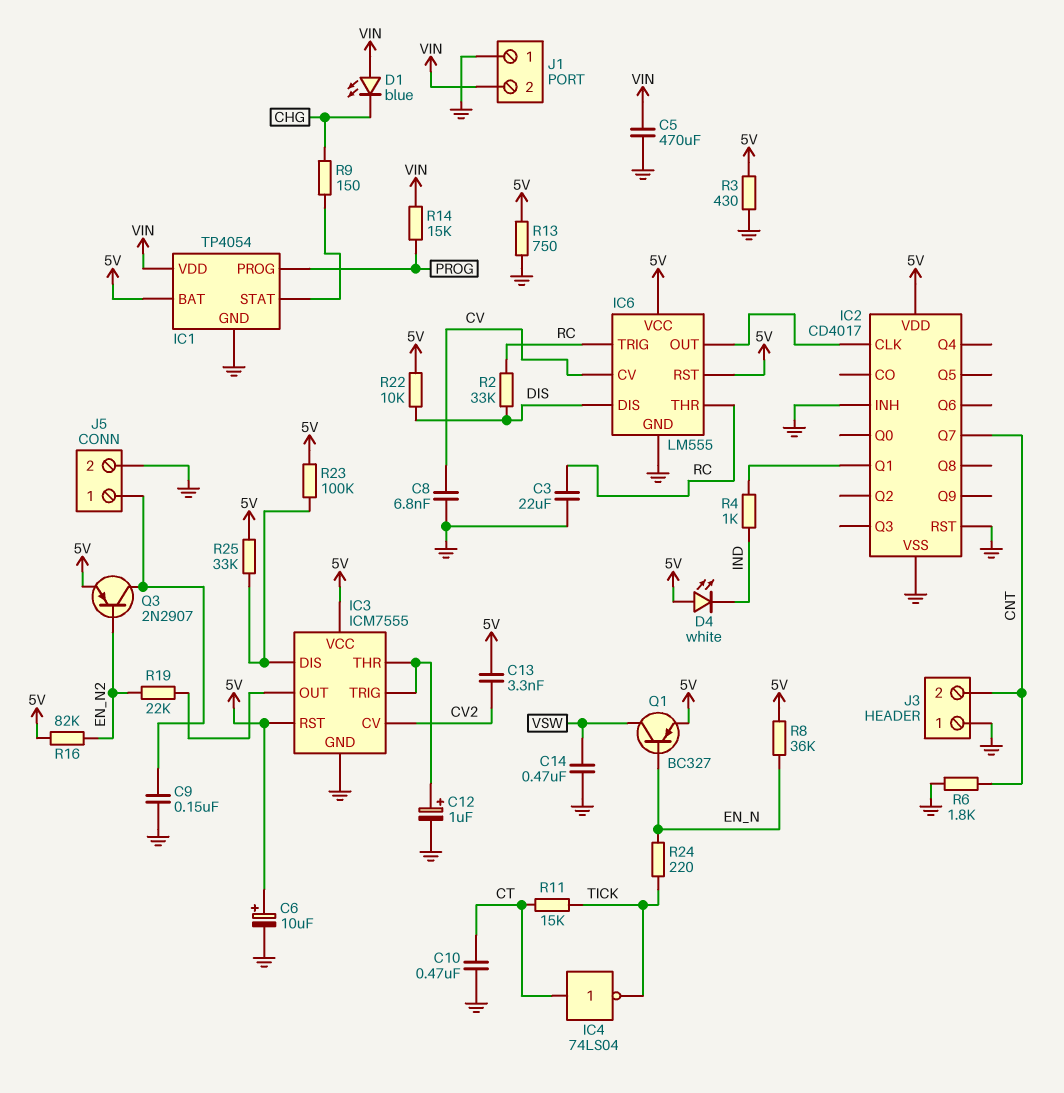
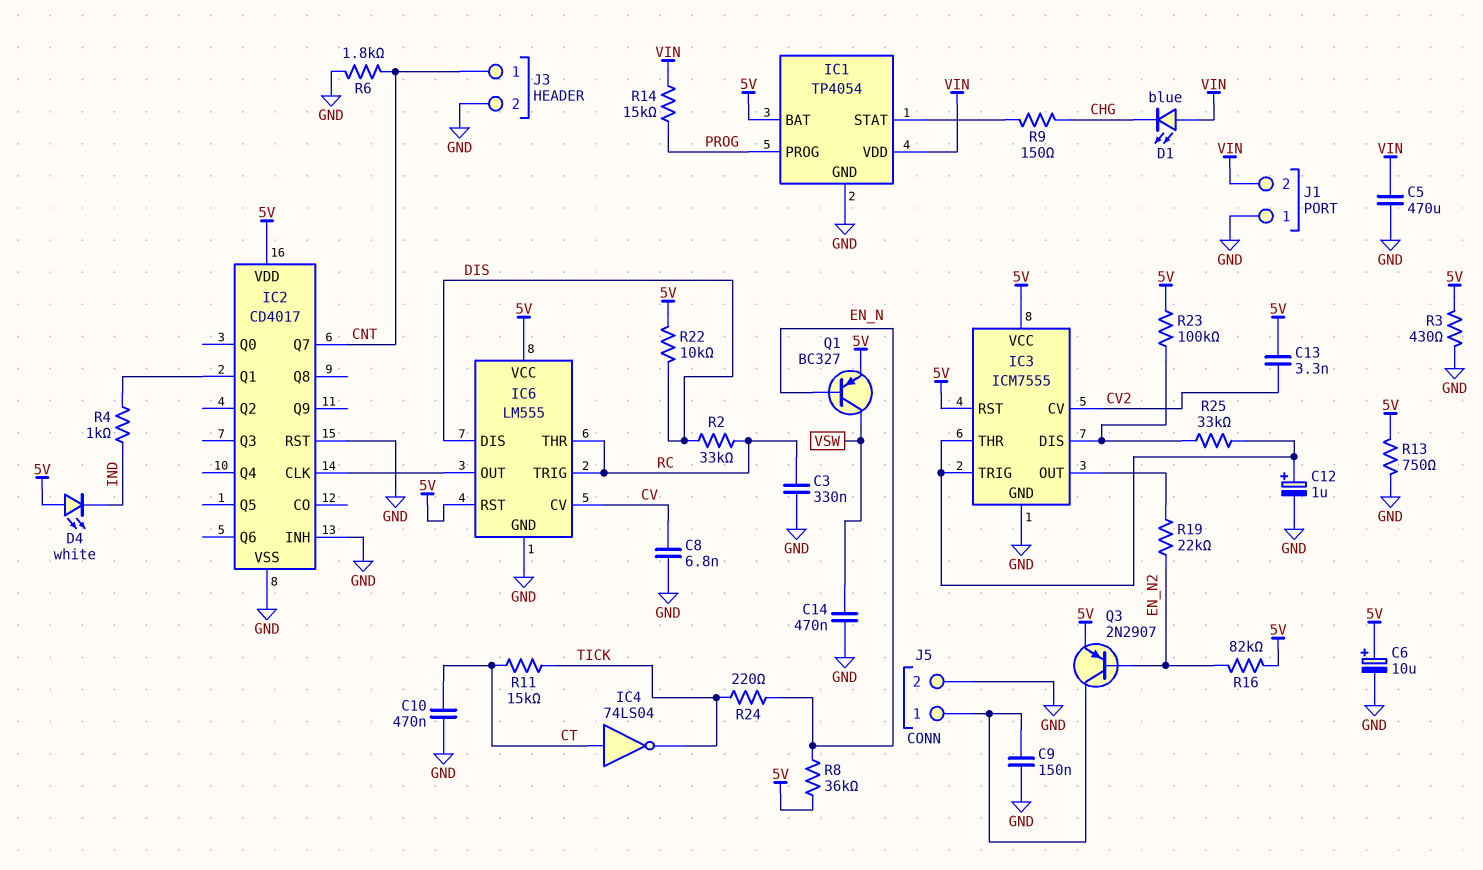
C3: 22uF (GND, RC) -> 330nF (GND, RC)
J3 pin 1: GND -> CNT
J3 pin 2: CNT -> GND
R25: 33k (5V, IC3/DIS) -> 33k (IC3/DIS, IC3/THR)

